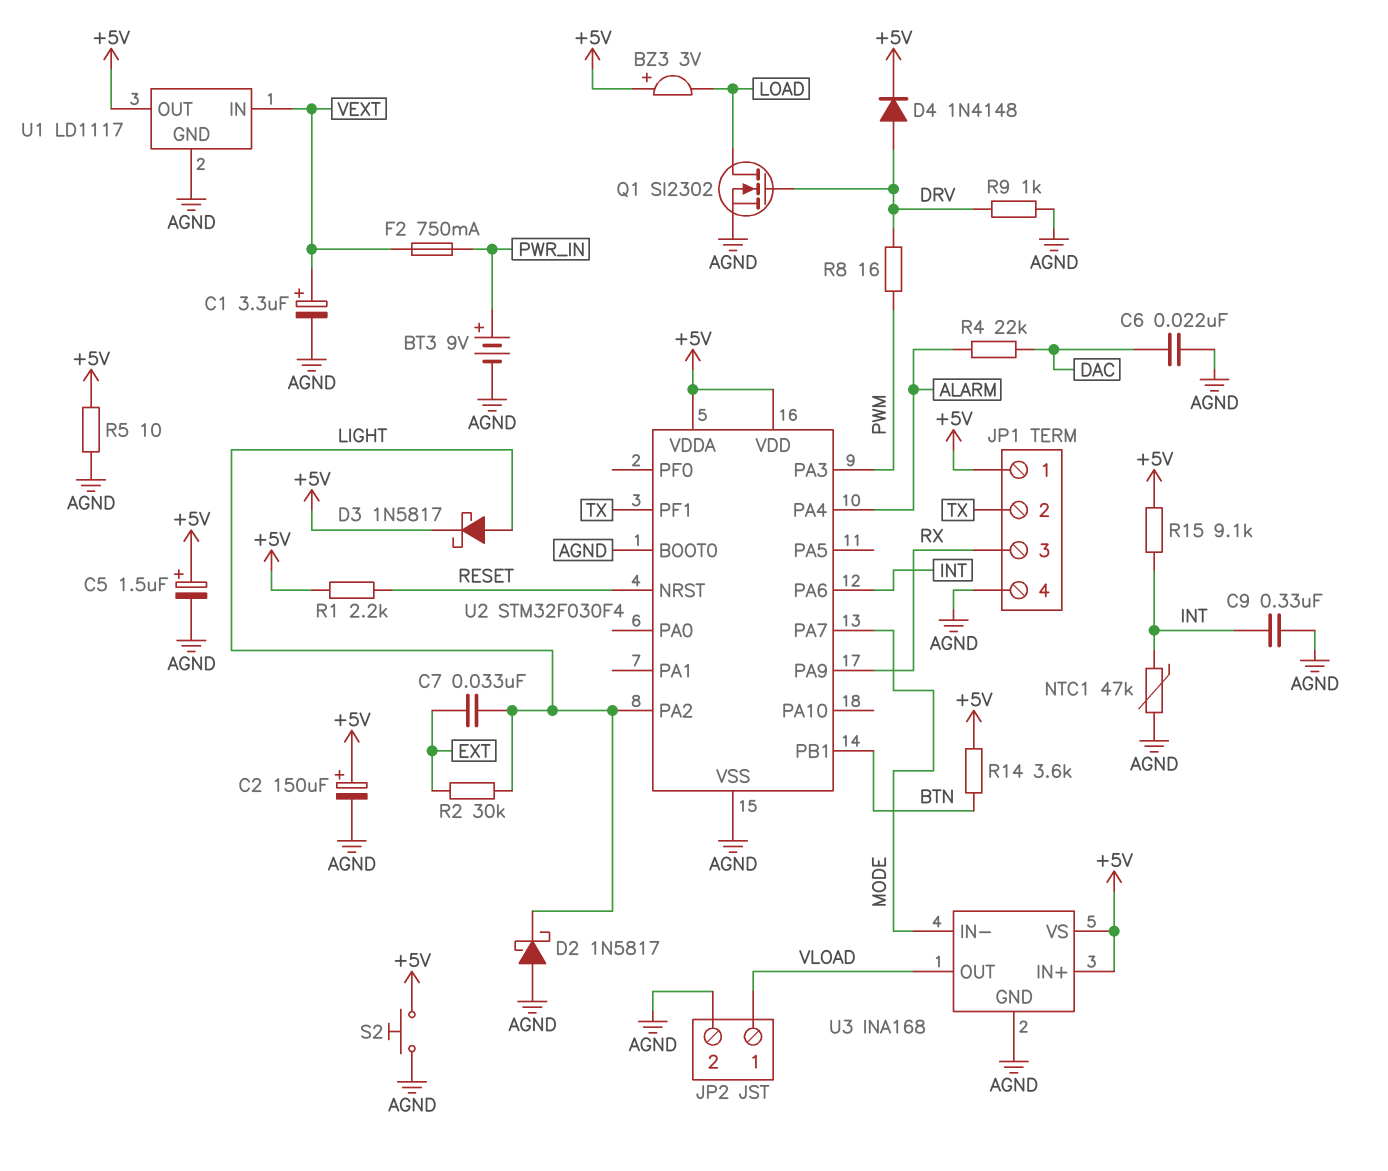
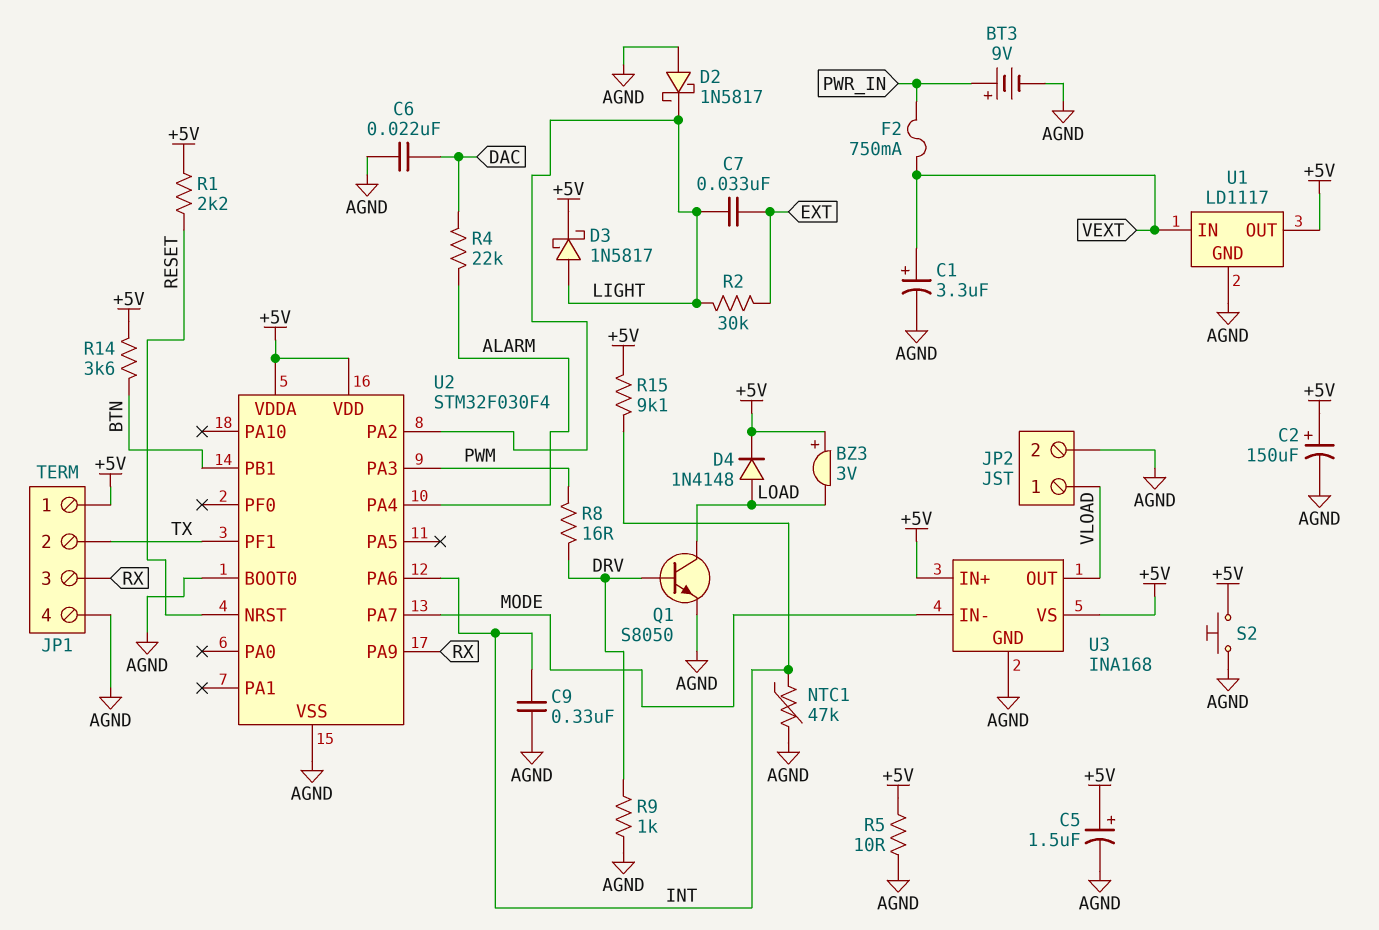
D4: diode 1N4148 (A DRV, K +5V) -> diode 1N4148 (A LOAD, K +5V)
Q1: NMOS SI2302 (G DRV, D LOAD, S AGND) -> NPN S8050 (B DRV, C LOAD, E AGND)

